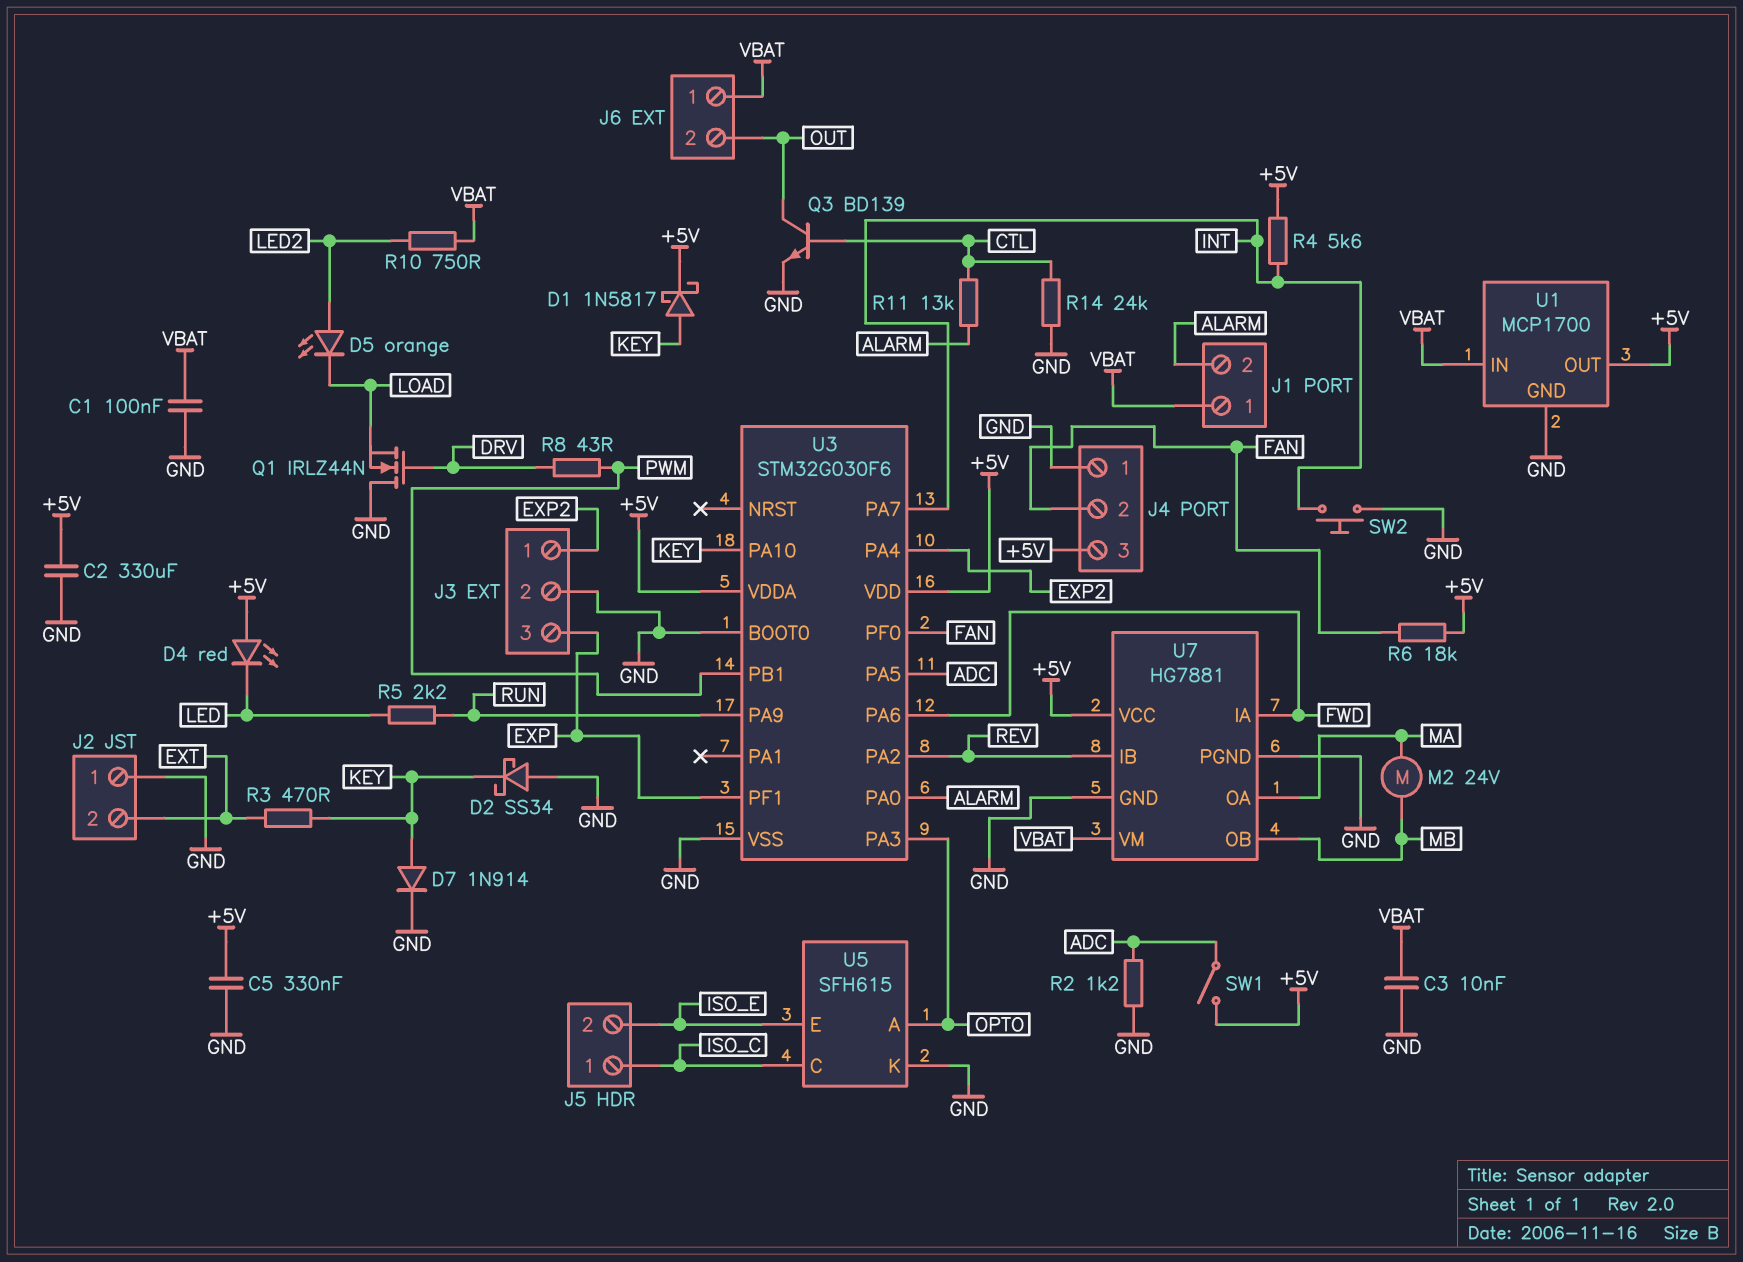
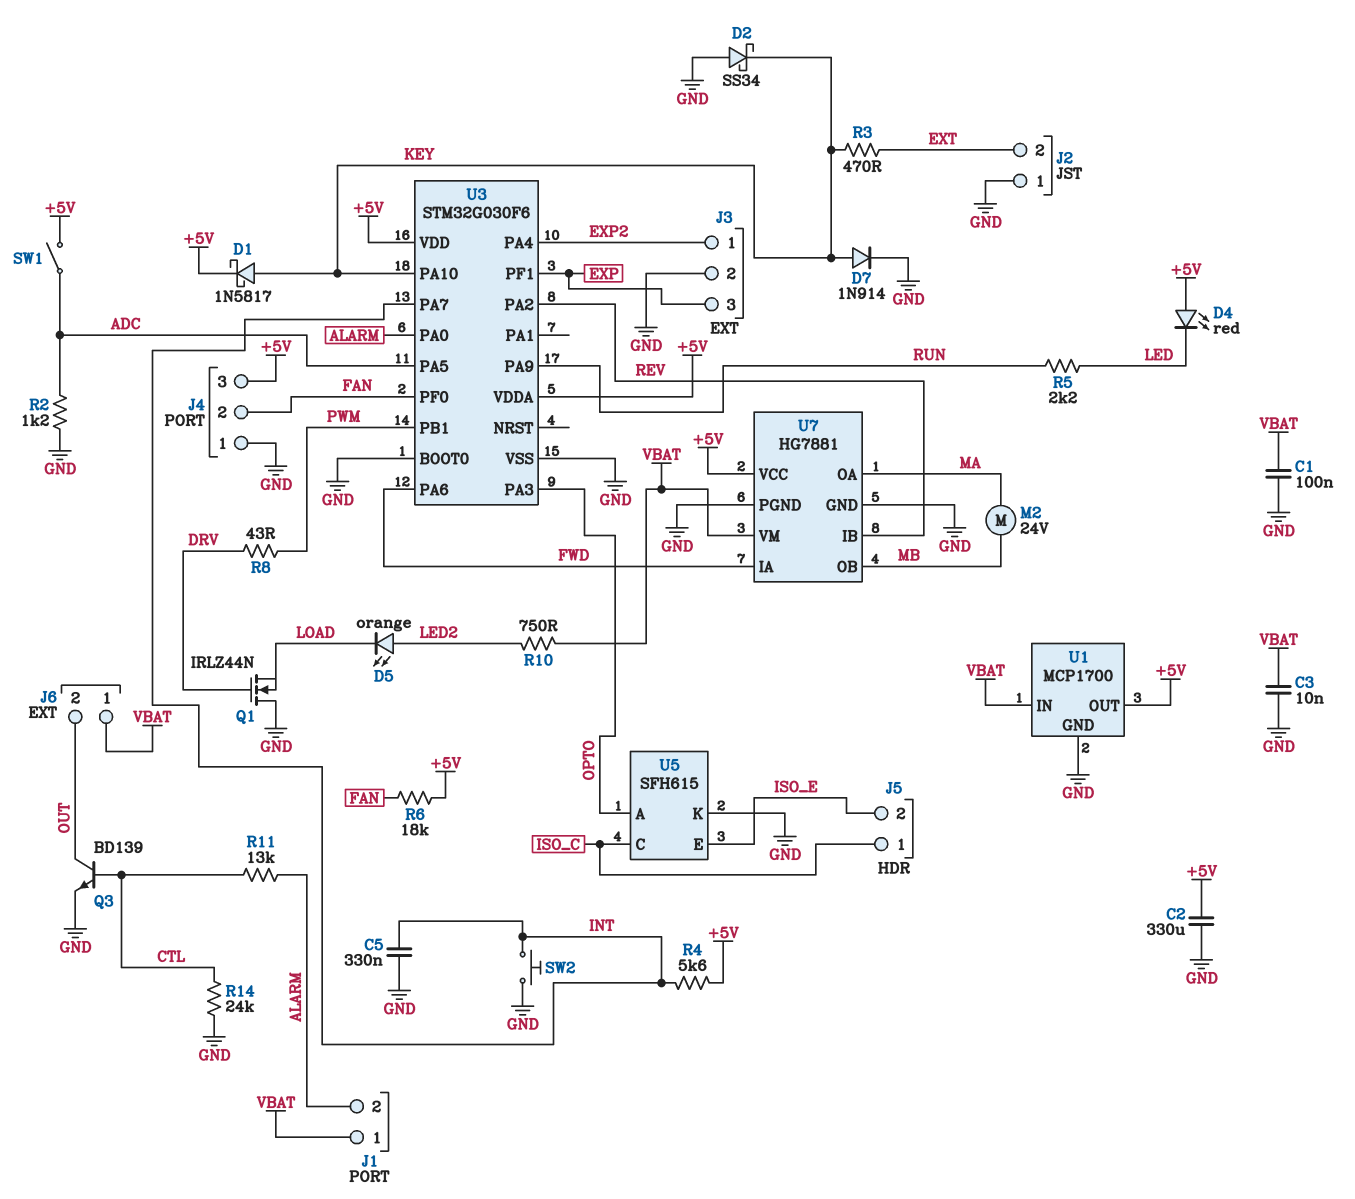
C5: 330nF (+5V, GND) -> 330nF (GND, INT)

